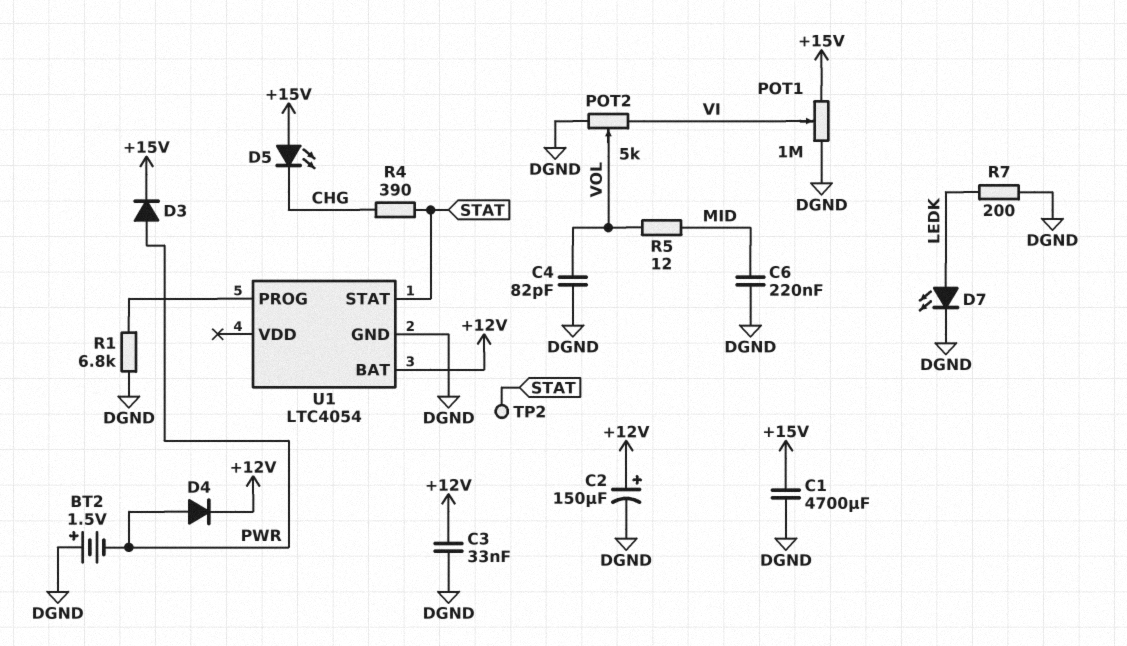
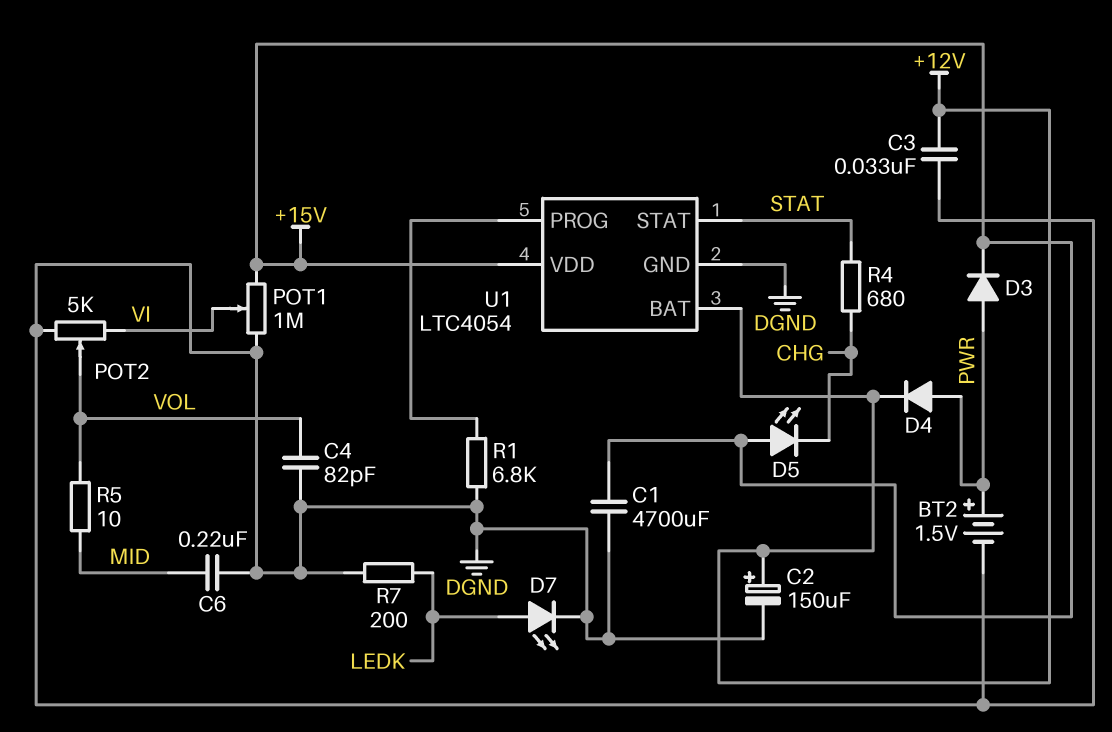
BT2: 1.5V (plus DGND, minus PWR) -> 1.5V (plus PWR, minus DGND)
R4: 390 (CHG, STAT) -> 680 (CHG, STAT)
R5: 12 (MID, VOL) -> 10 (MID, VOL)
TP2: test point (STAT) -> none
U1 pin VDD: none -> +15V

